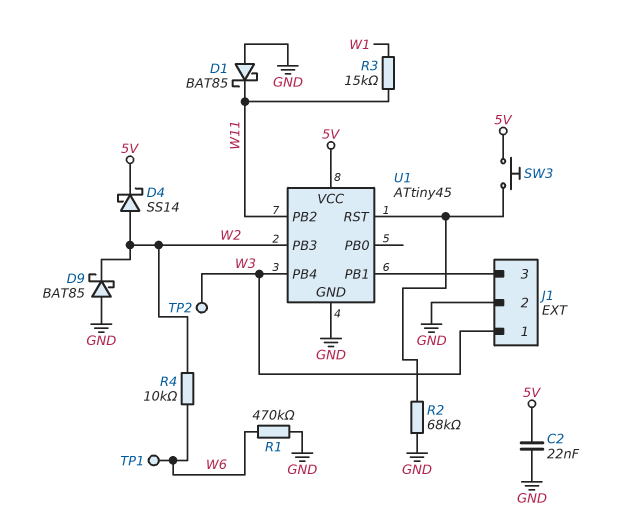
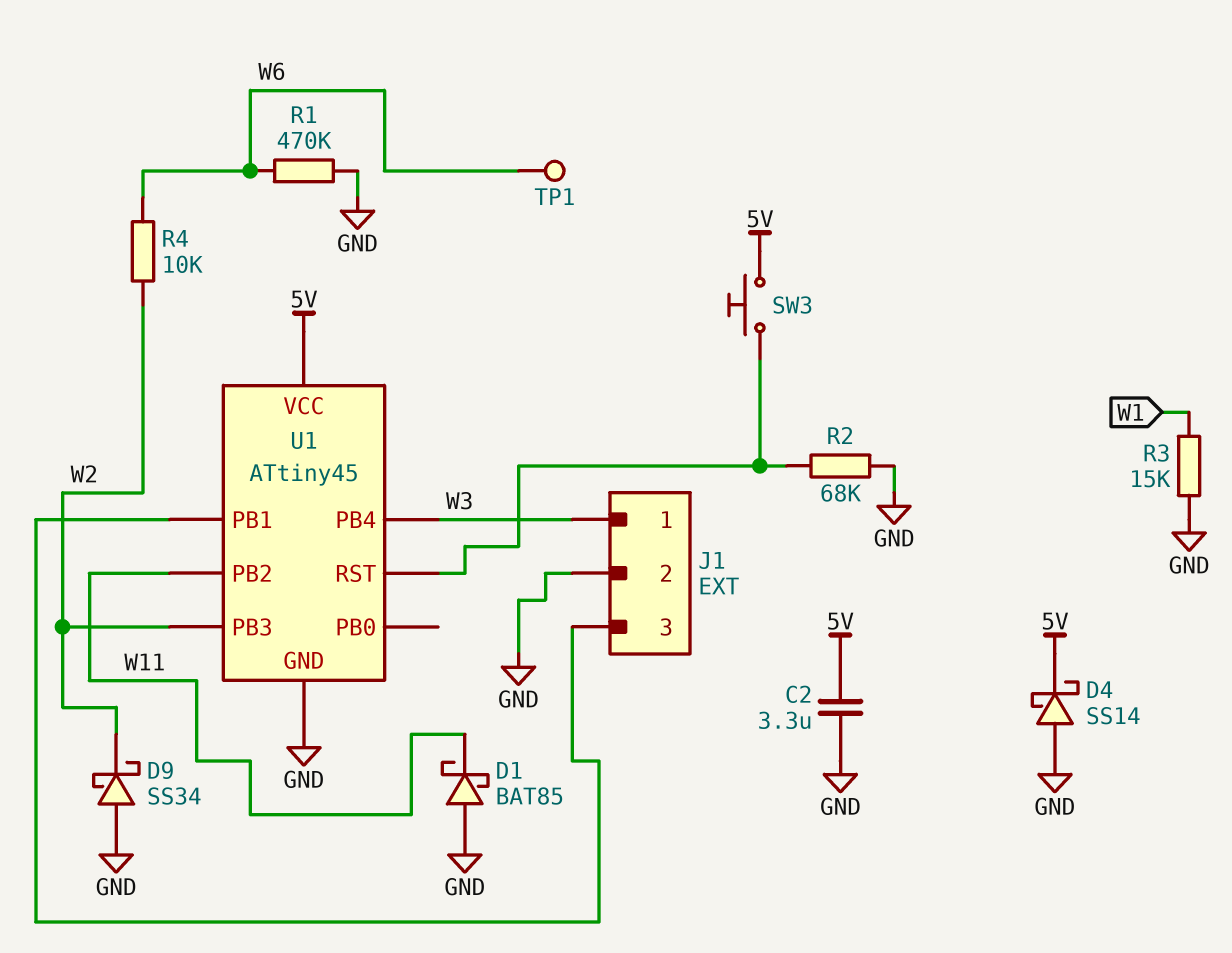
C2: 22nF (5V, GND) -> 3.3uF (5V, GND)
D4: schottky SS14 (A W2, K 5V) -> schottky SS14 (A GND, K 5V)
D9: schottky BAT85 (A GND, K W2) -> schottky SS34 (A GND, K W2)
R3: 15k (W1, W11) -> 15k (GND, W1)
TP2: test point (W3) -> none

